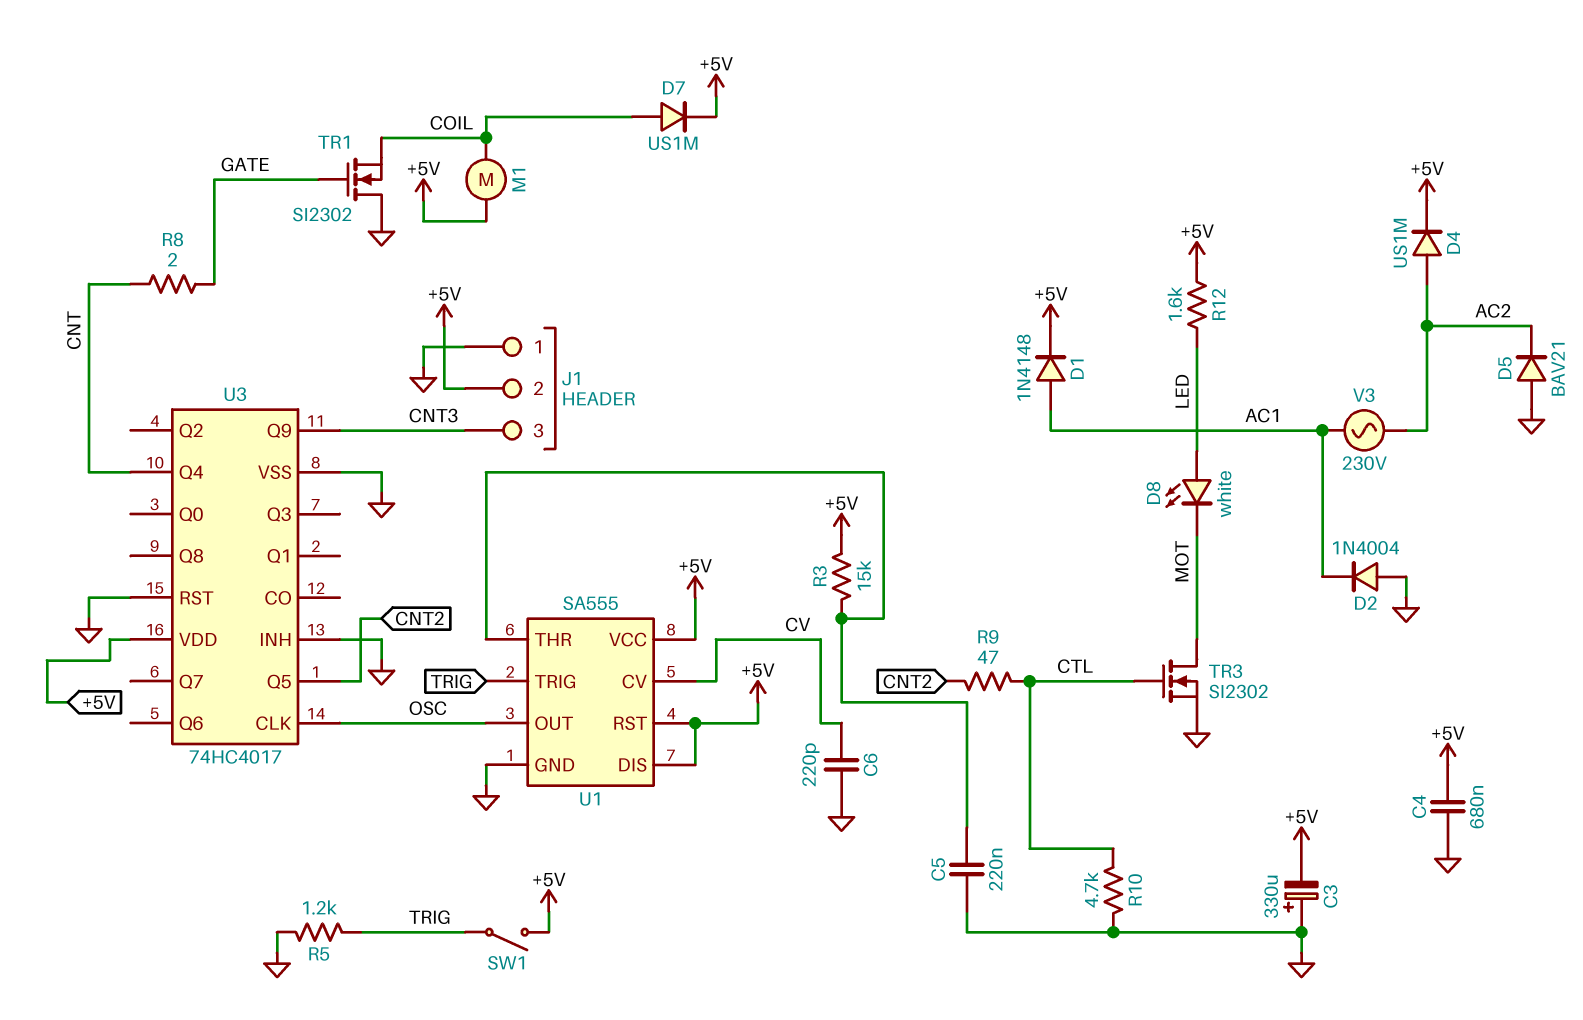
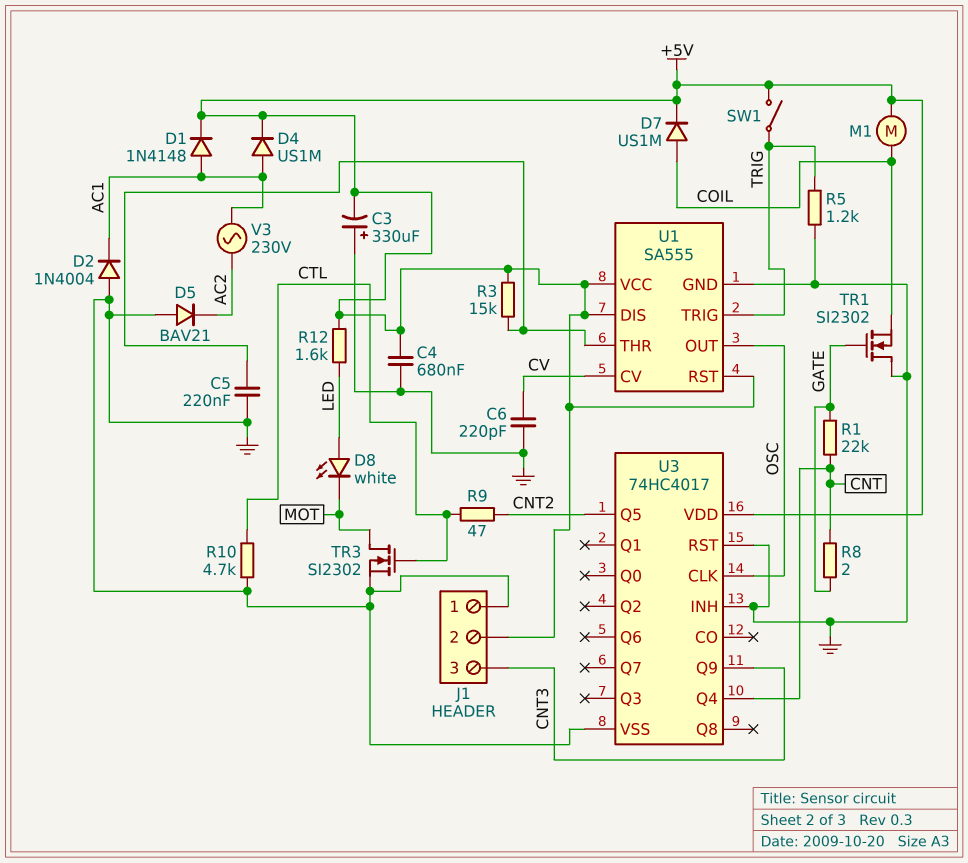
D4: diode US1M (A AC2, K +5V) -> diode US1M (A AC1, K +5V)
R1: none -> 22k (CNT, GATE)

